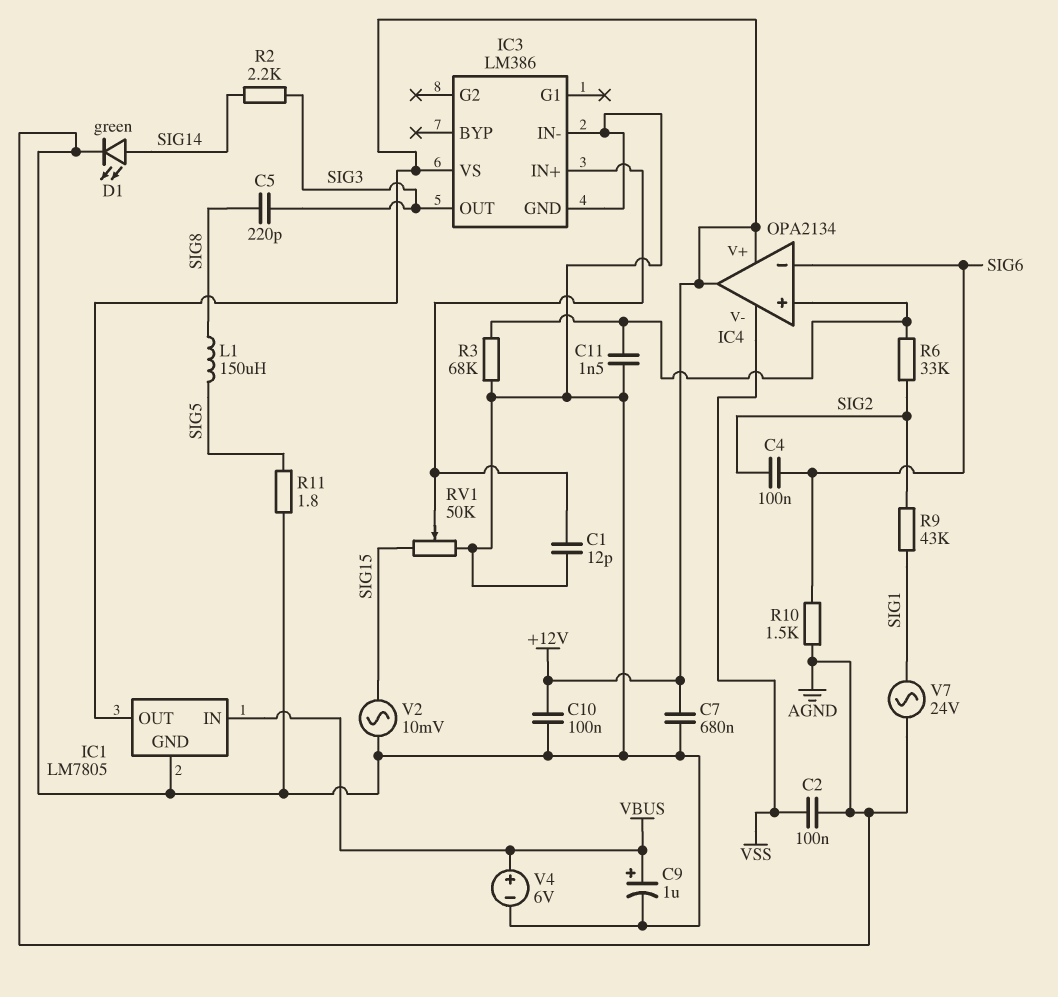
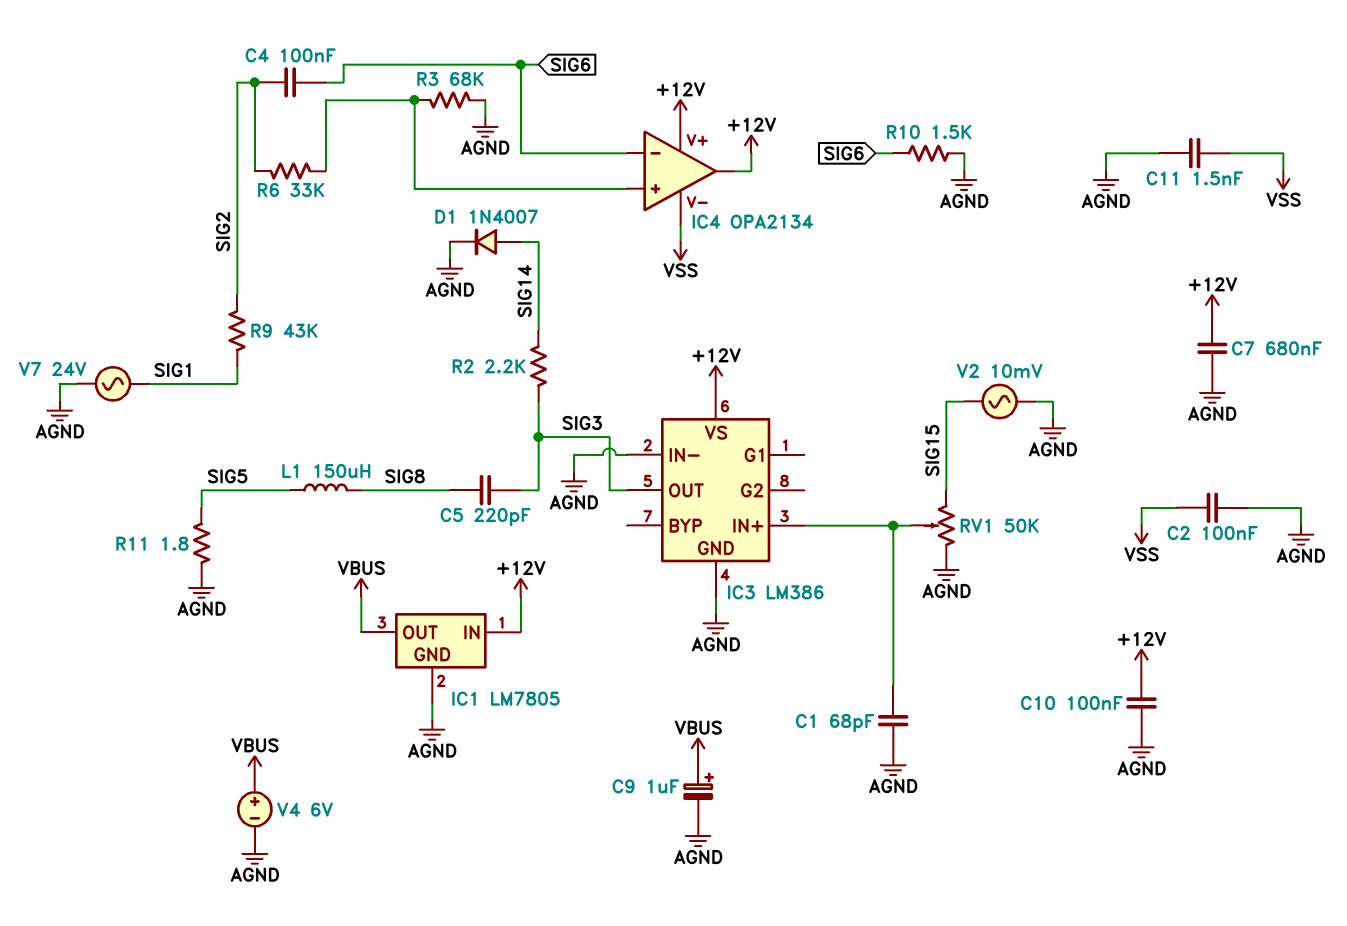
C1: 12pF (AGND, IC3/IN+) -> 68pF (AGND, IC3/IN+)
C11: 1.5nF (AGND, IC4/in+) -> 1.5nF (AGND, VSS)
D1: LED green (A SIG14, K AGND) -> diode 1N4007 (A SIG14, K AGND)
IC1 pin IN: VBUS -> +12V
IC1 pin OUT: +12V -> VBUS

